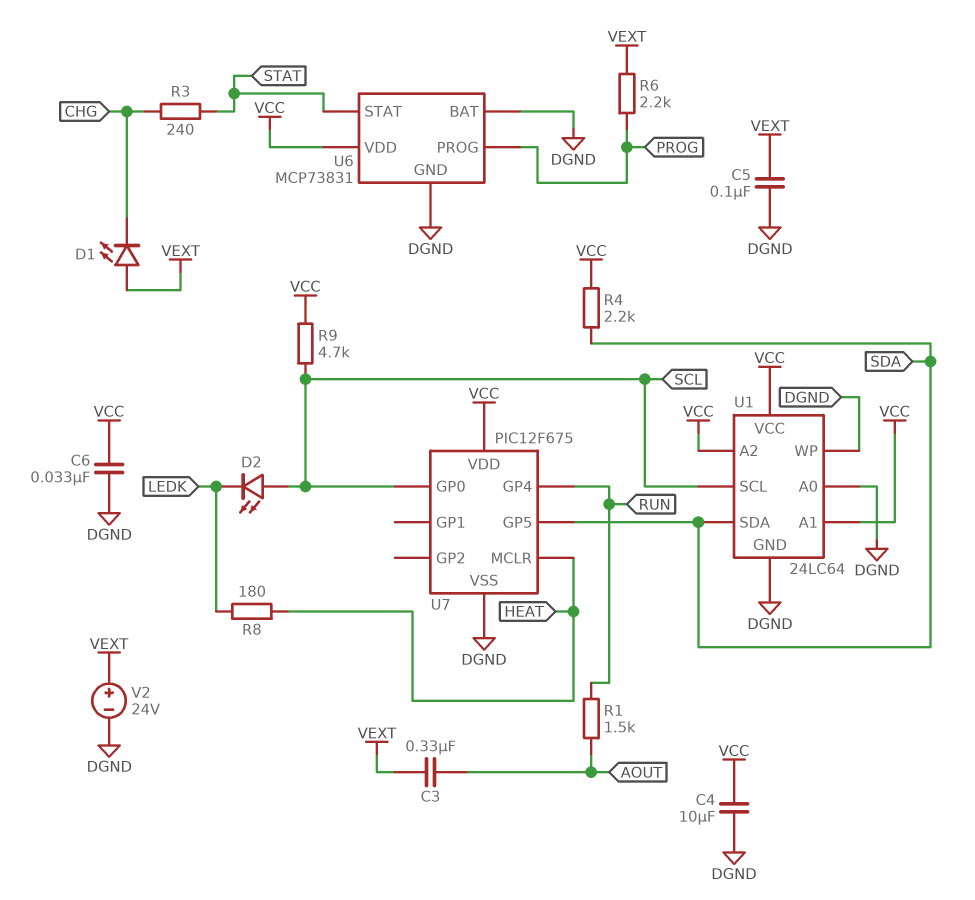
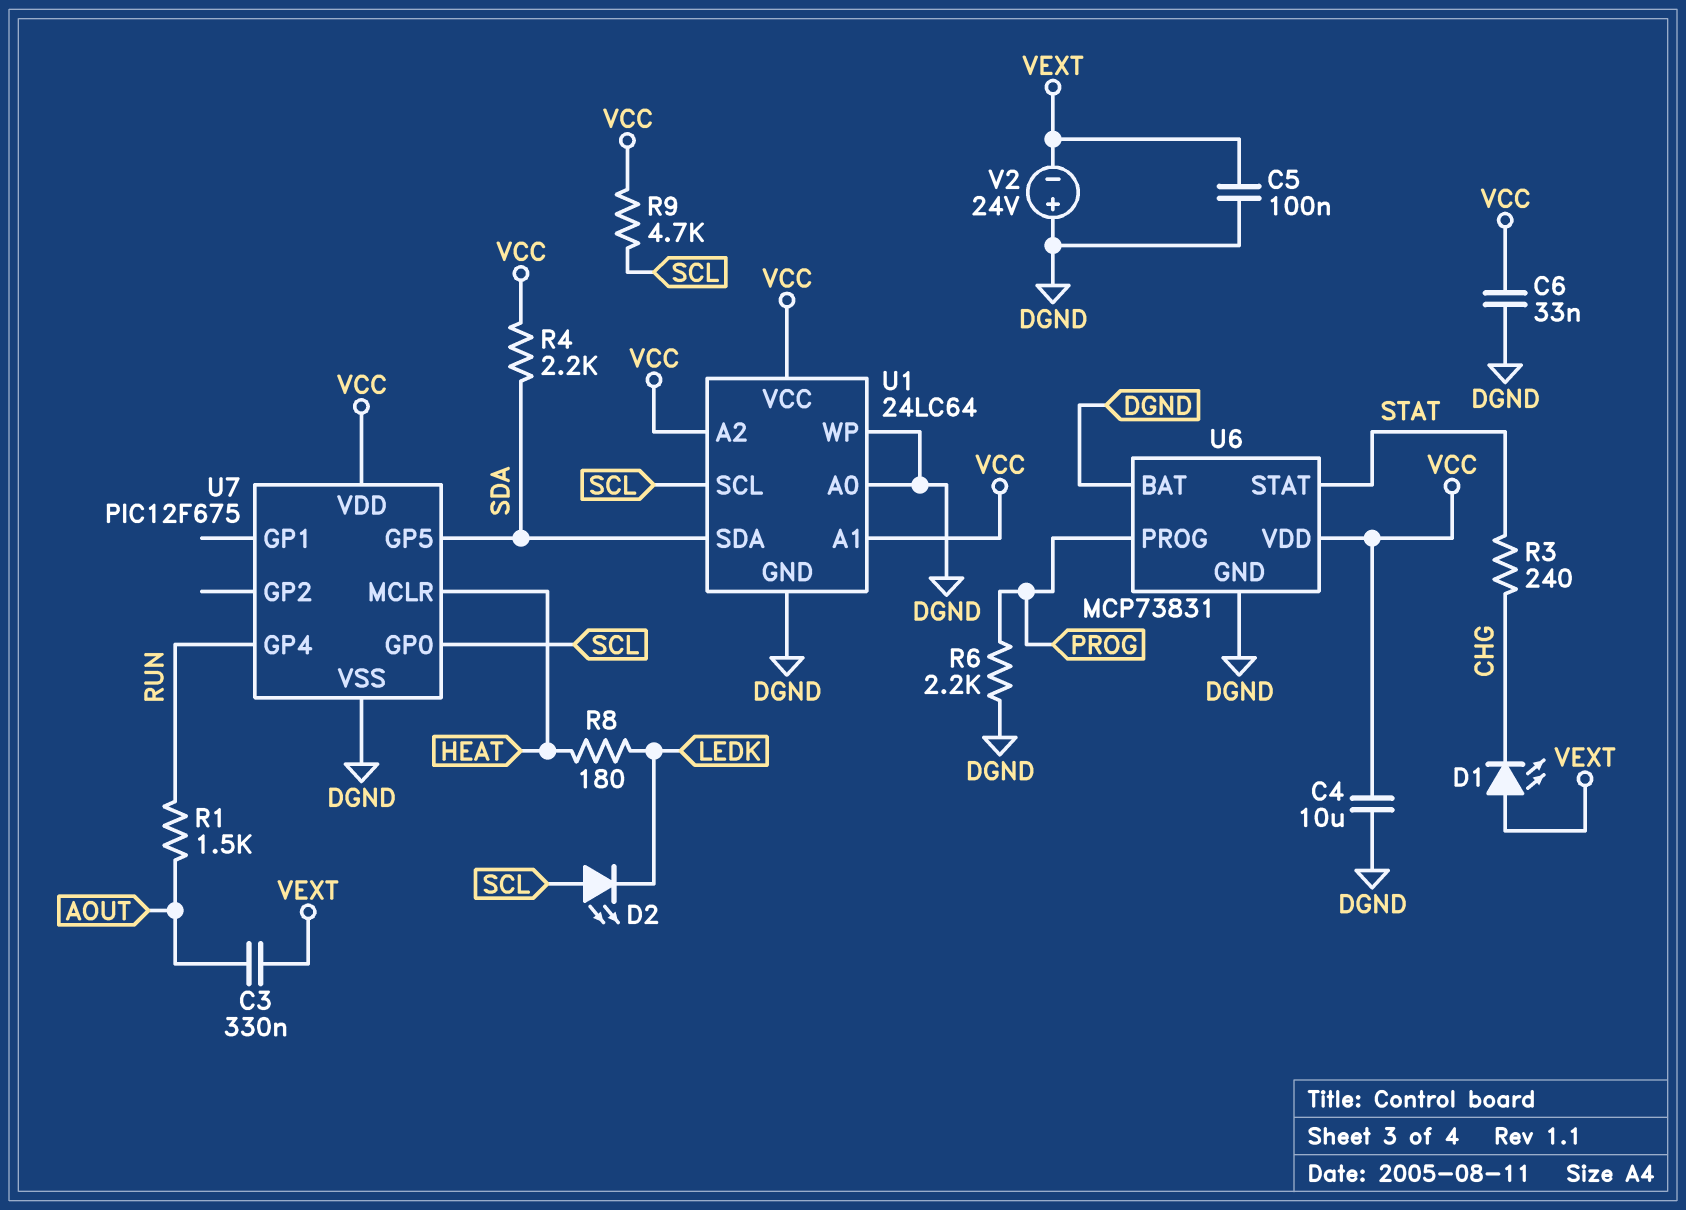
R6: 2.2k (PROG, VEXT) -> 2.2k (DGND, PROG)
V2: 24V (plus VEXT, minus DGND) -> 24V (plus DGND, minus VEXT)

